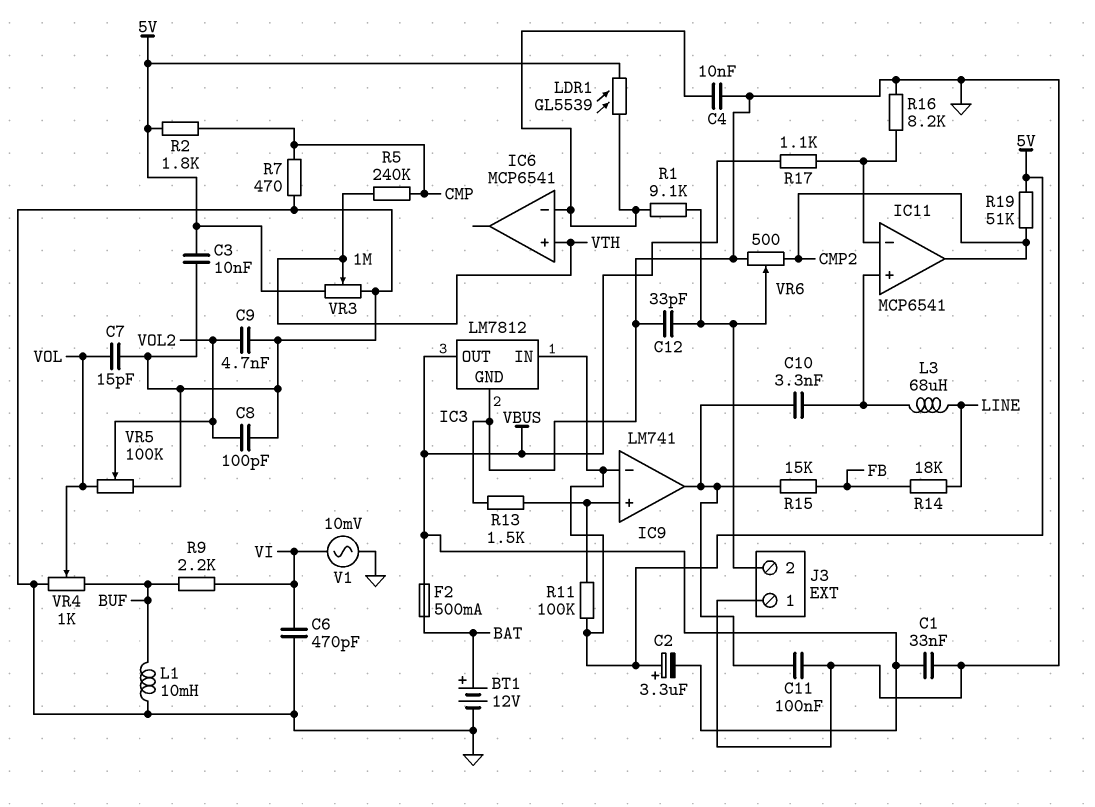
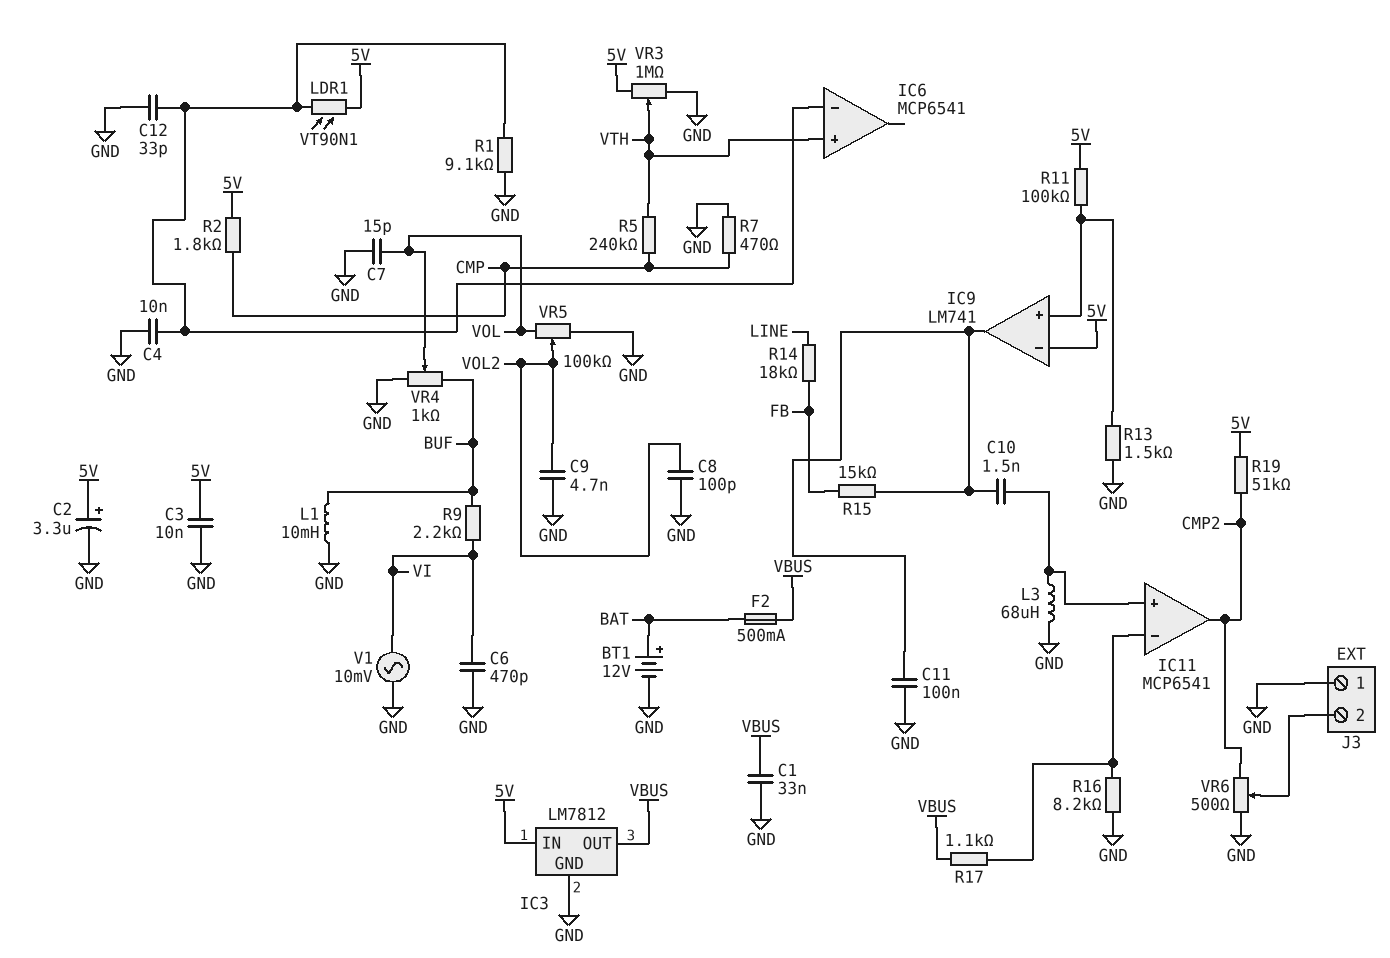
C2: 3.3uF (plus 5V, minus VBUS) -> 3.3uF (plus 5V, minus GND)
C10: 3.3nF (IC9/out, IC11/in+) -> 1.5nF (IC9/out, IC11/in+)
C12: 33pF (GND, J3/2) -> 33pF (GND, IC6/in-)
L3: 68uH (IC11/in+, LINE) -> 68uH (GND, IC11/in+)
LDR1: GL5539 (5V, IC6/in-) -> VT90N1 (5V, IC6/in-)
R1: 9.1k (IC6/in-, J3/2) -> 9.1k (GND, IC6/in-)

